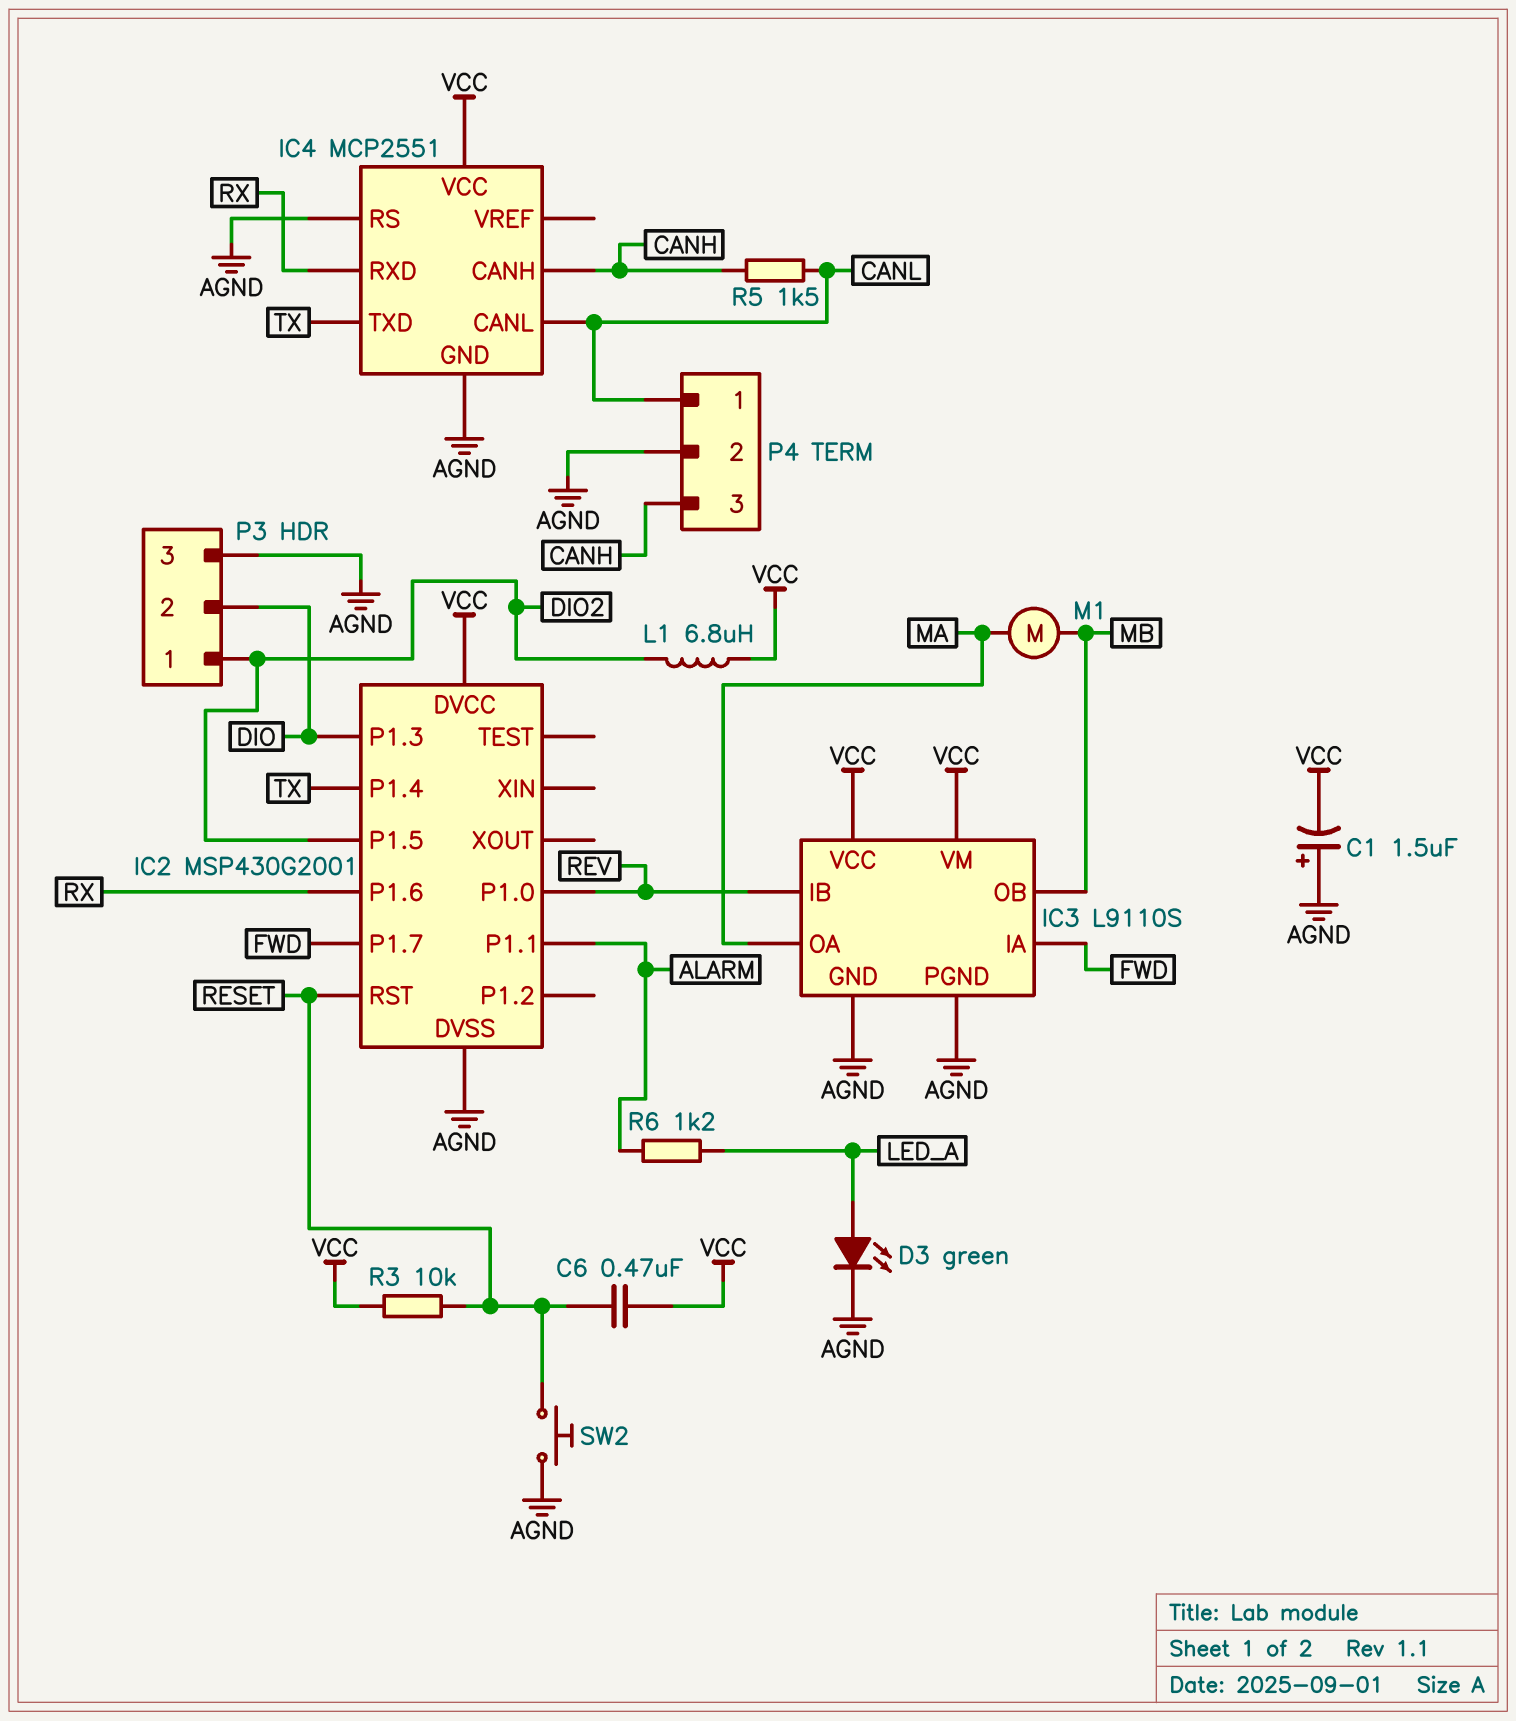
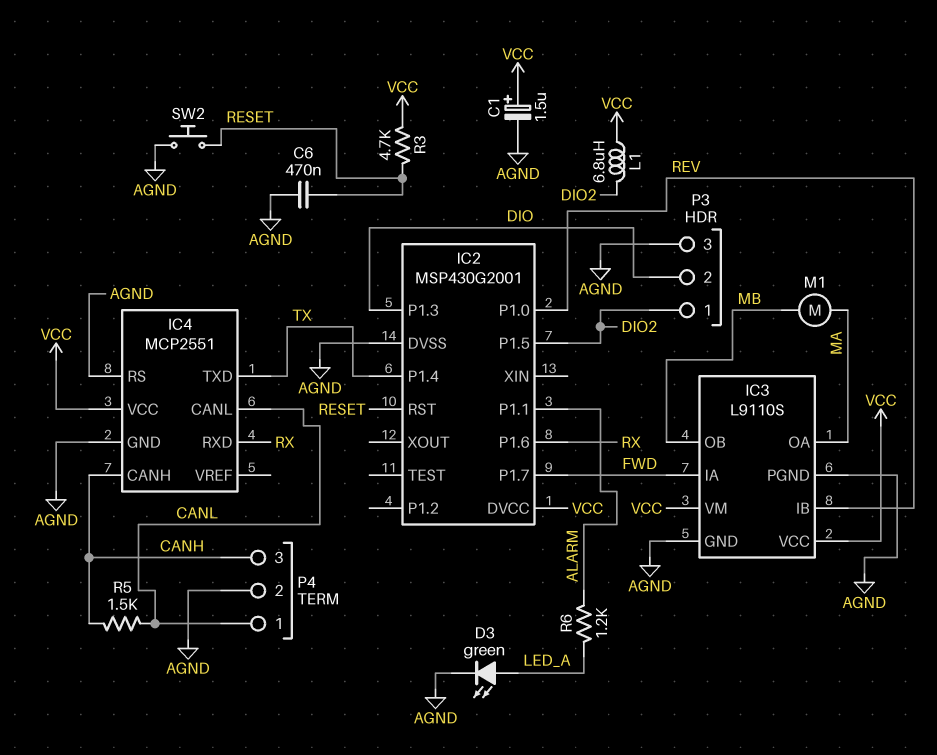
C1: 1.5uF (plus AGND, minus VCC) -> 1.5uF (plus VCC, minus AGND)
C6: 470nF (RESET, VCC) -> 470nF (AGND, RESET)
R3: 10k (RESET, VCC) -> 4.7k (RESET, VCC)

